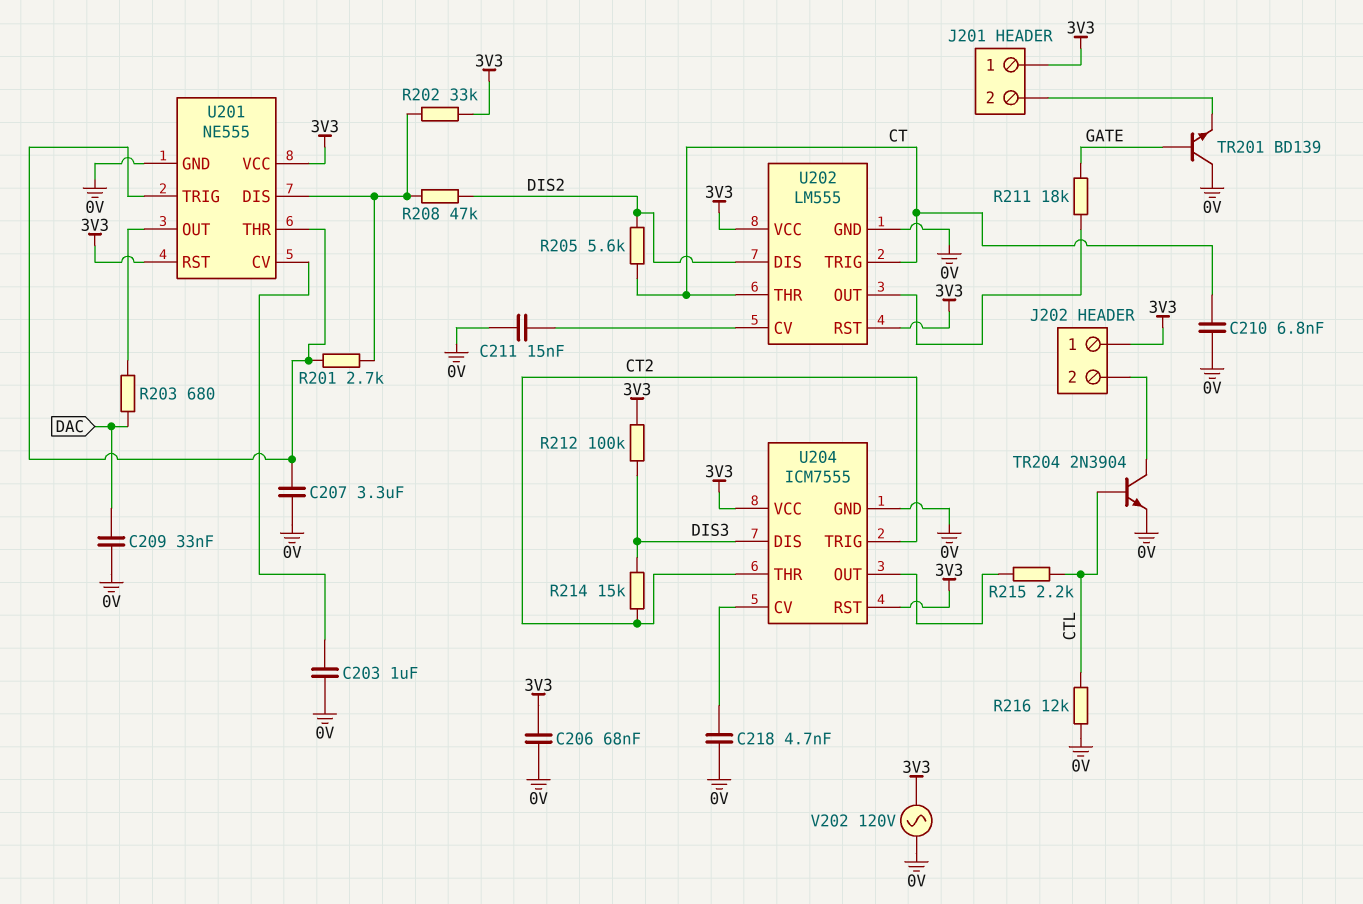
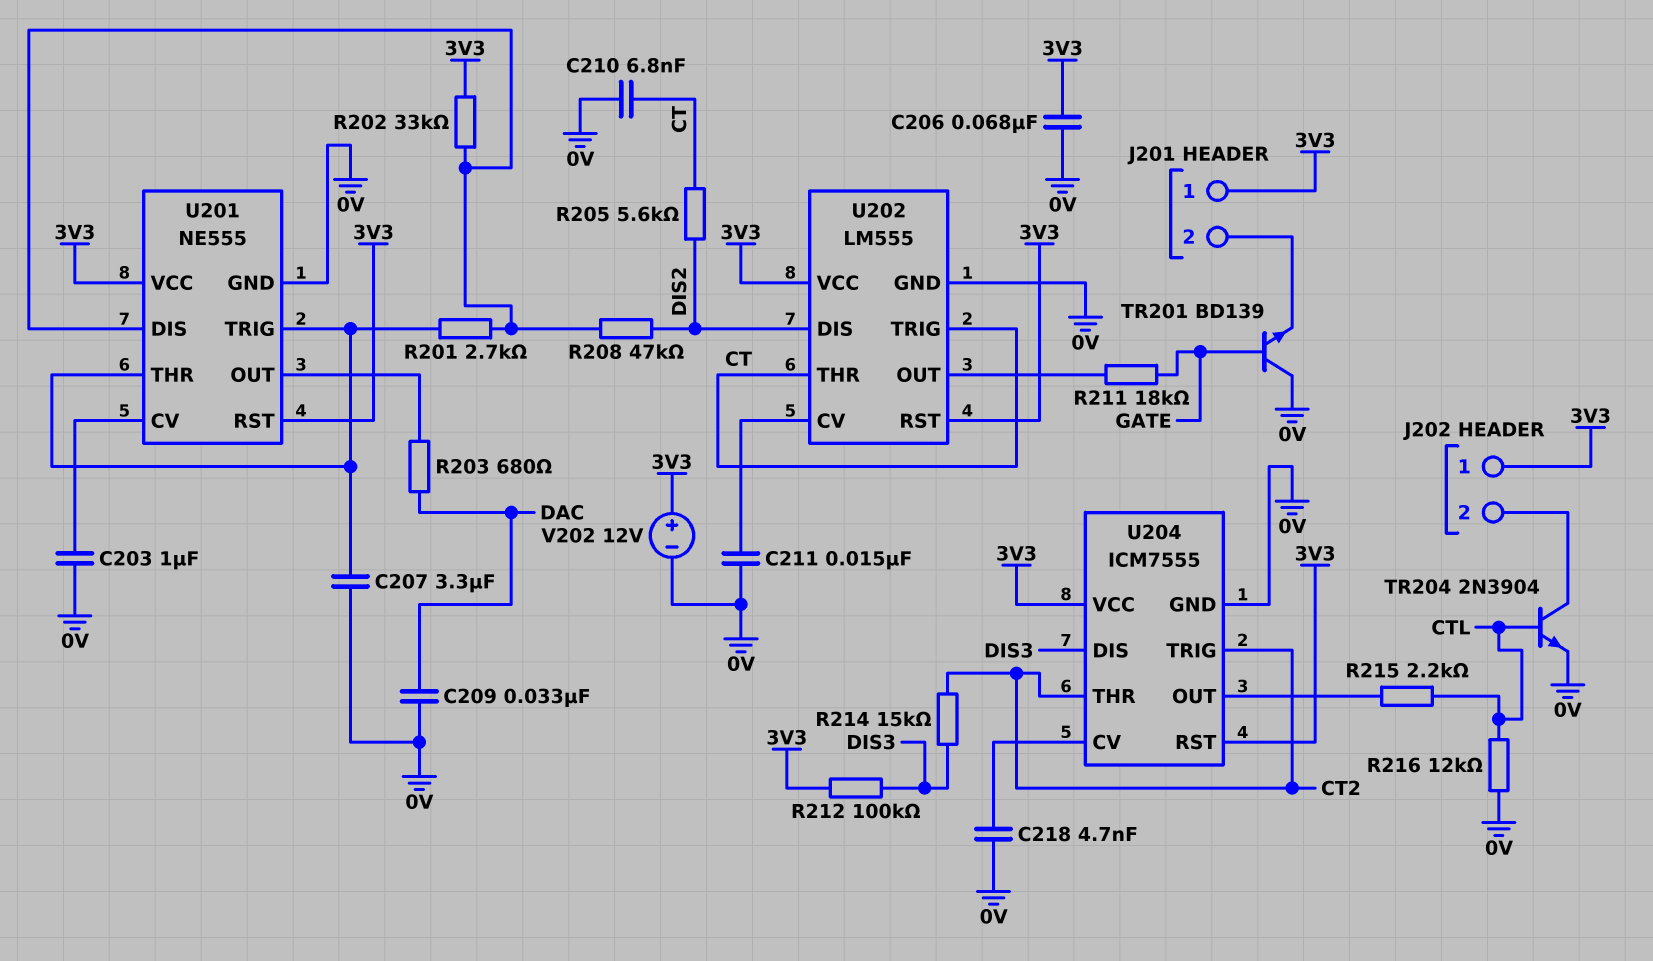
V202: AC 120V (0V, 3V3) -> 12V (plus 3V3, minus 0V)

